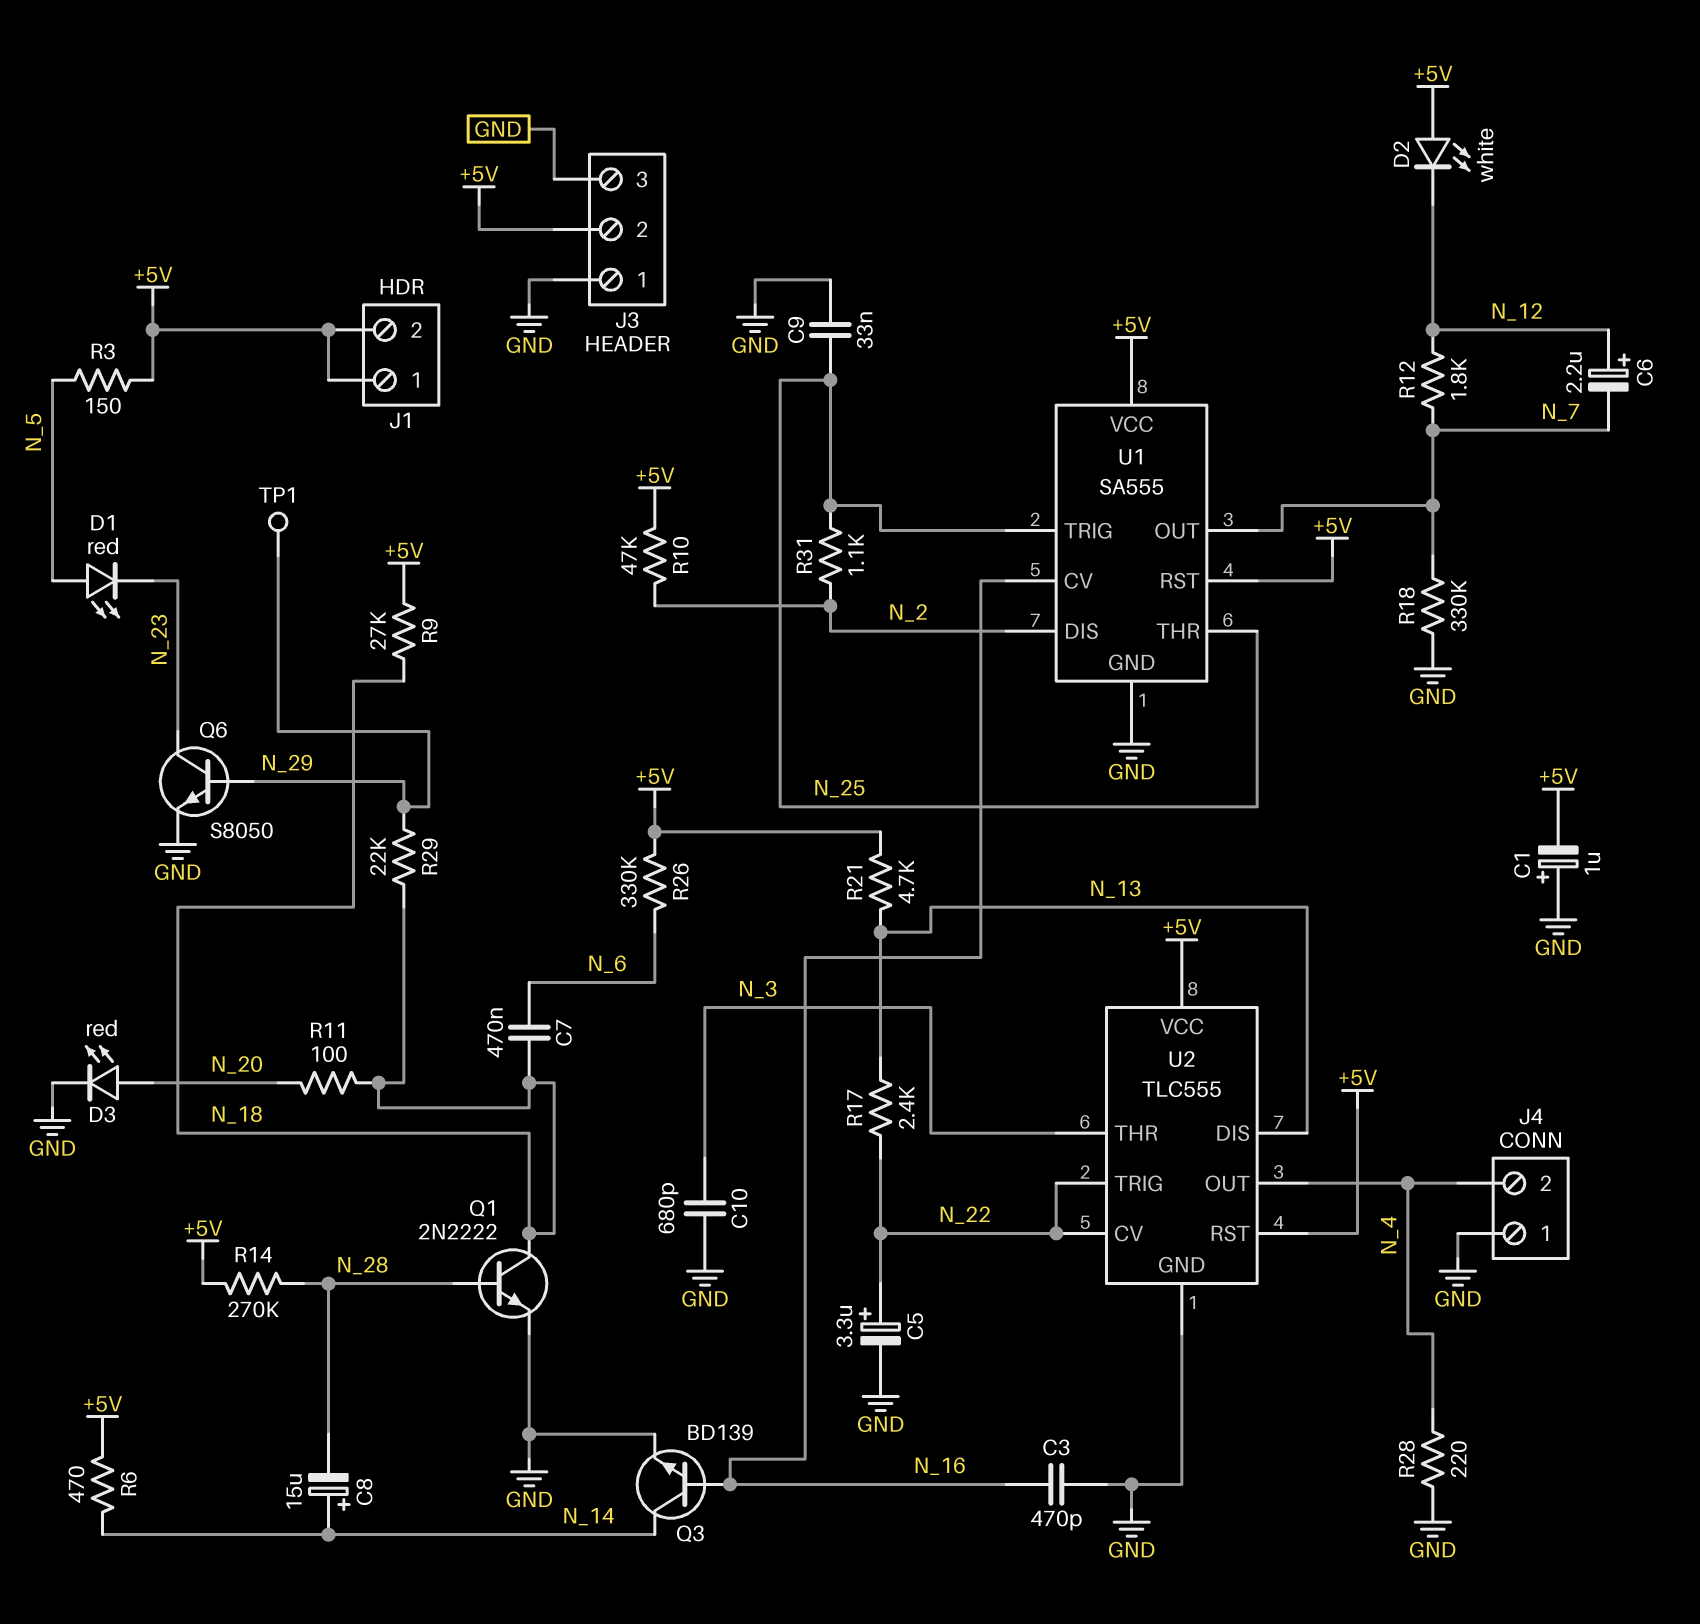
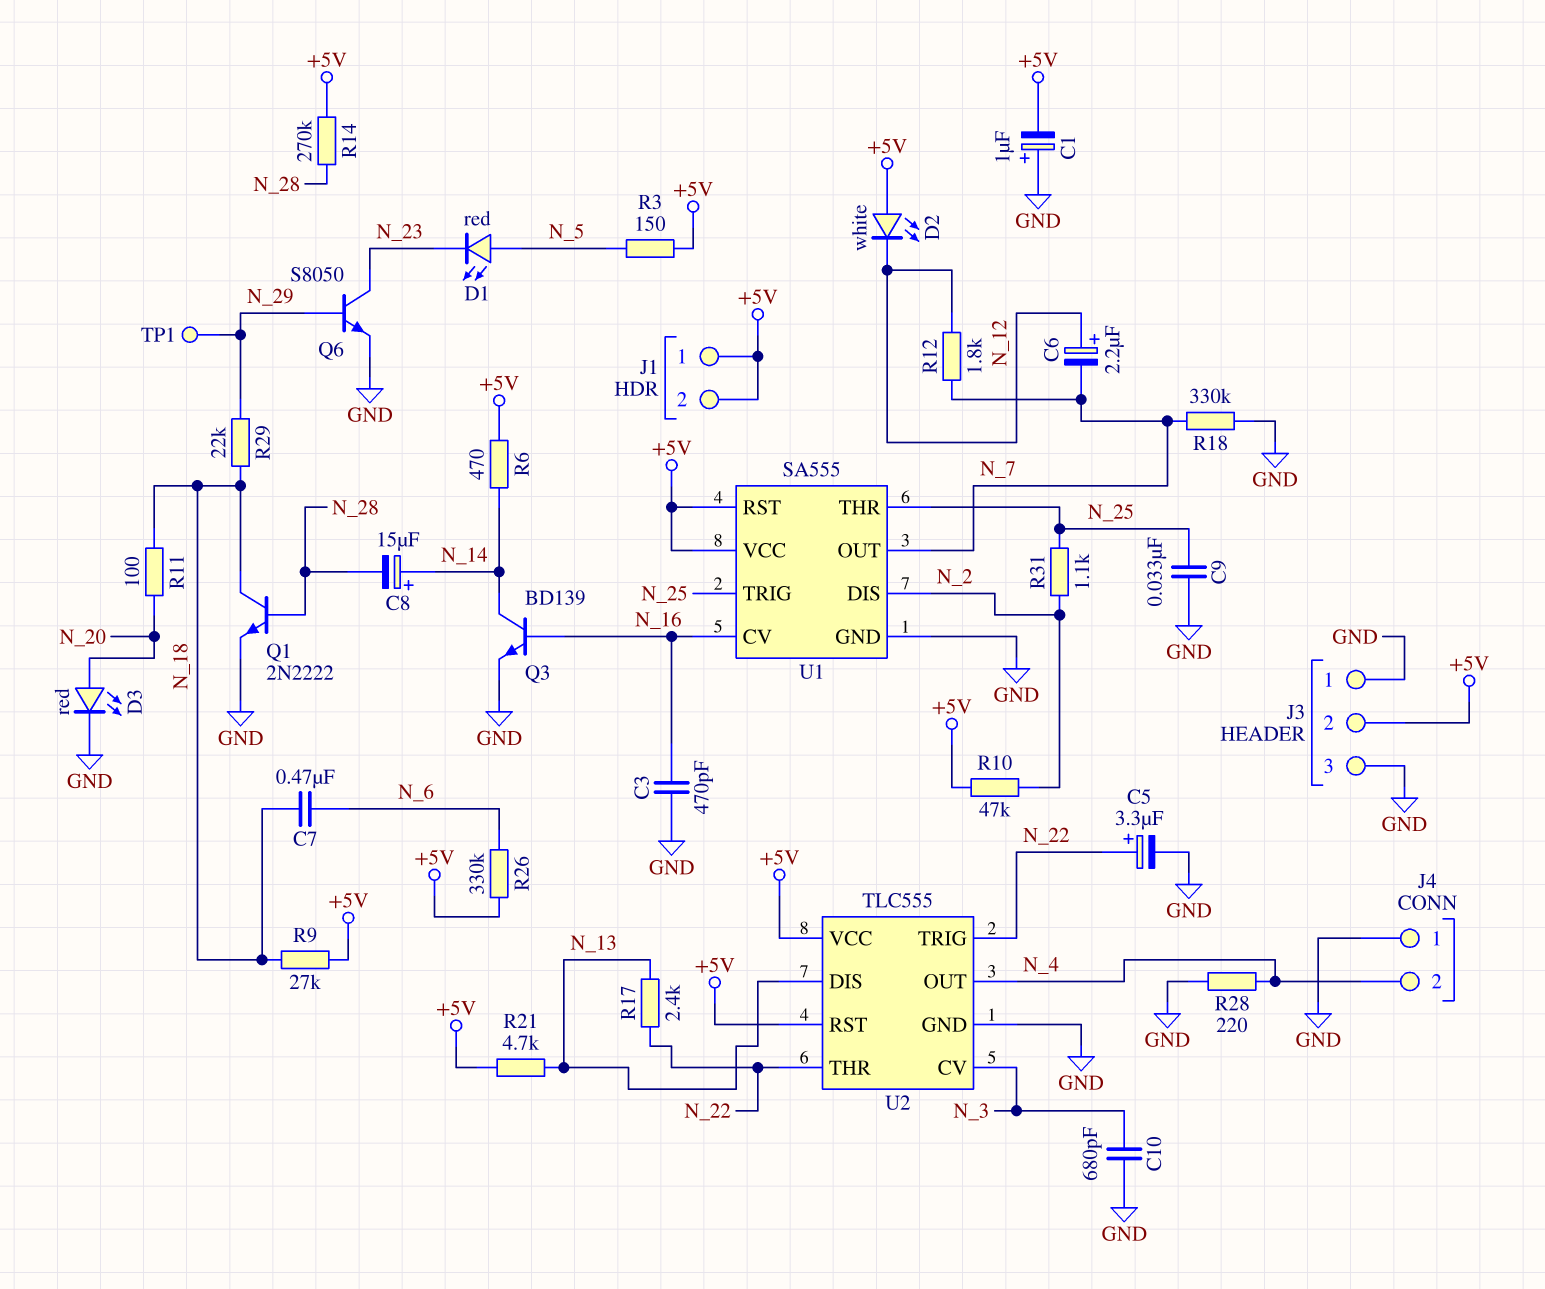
U2 pin CV: N_22 -> N_3
U2 pin THR: N_3 -> N_22

